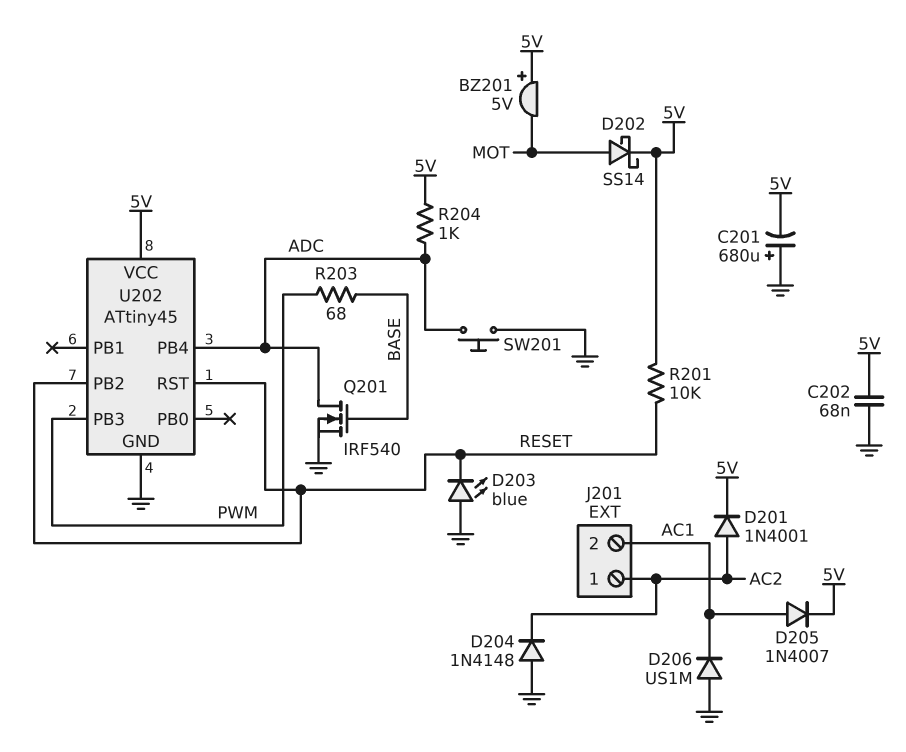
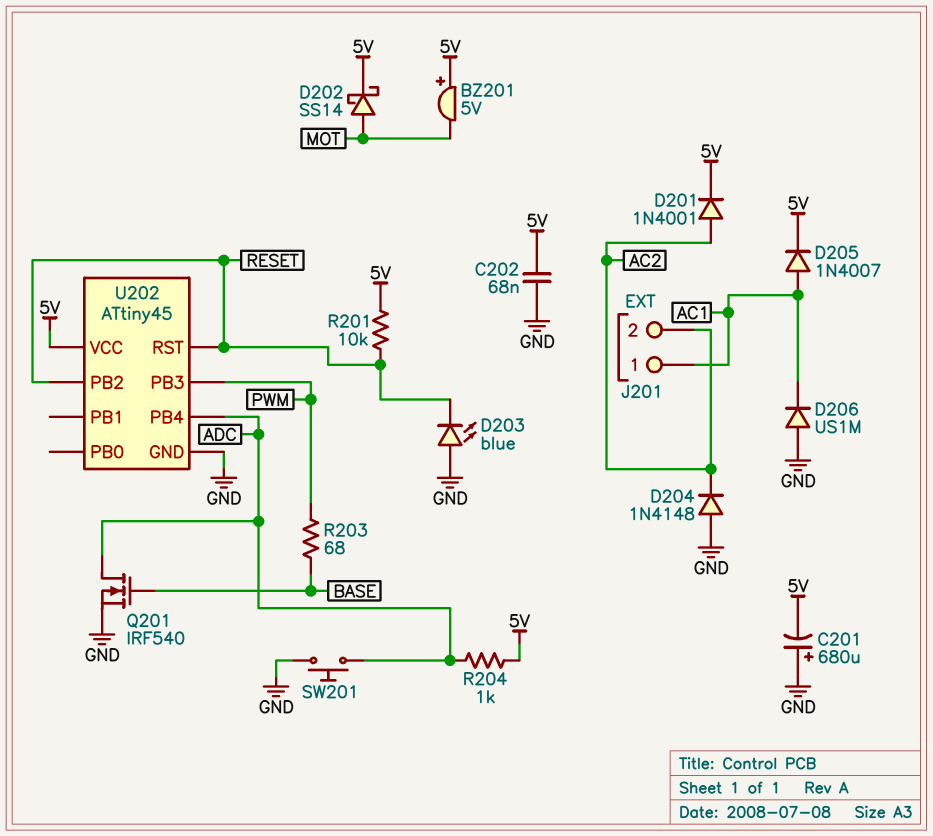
J201 pin 1: AC2 -> AC1
J201 pin 2: AC1 -> AC2

